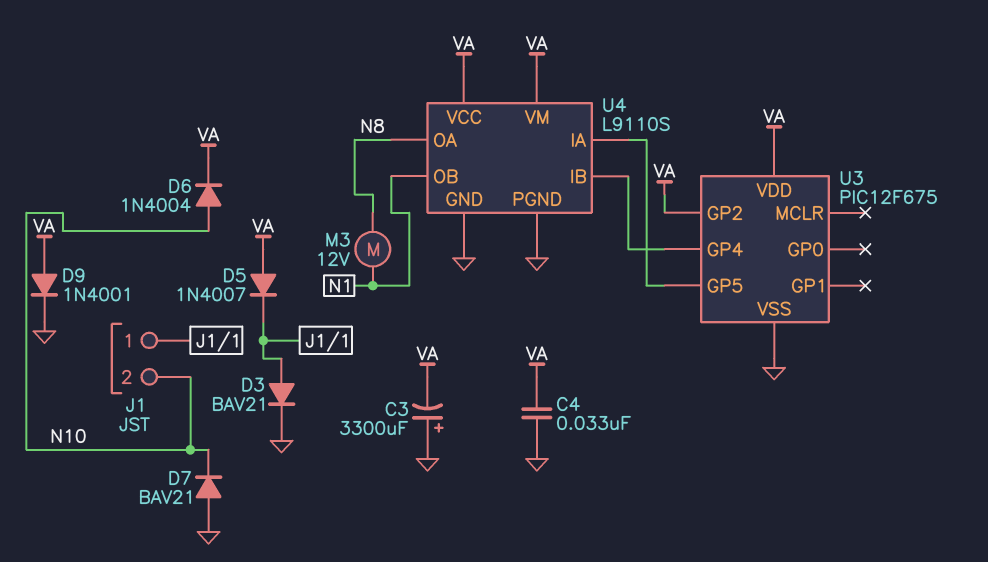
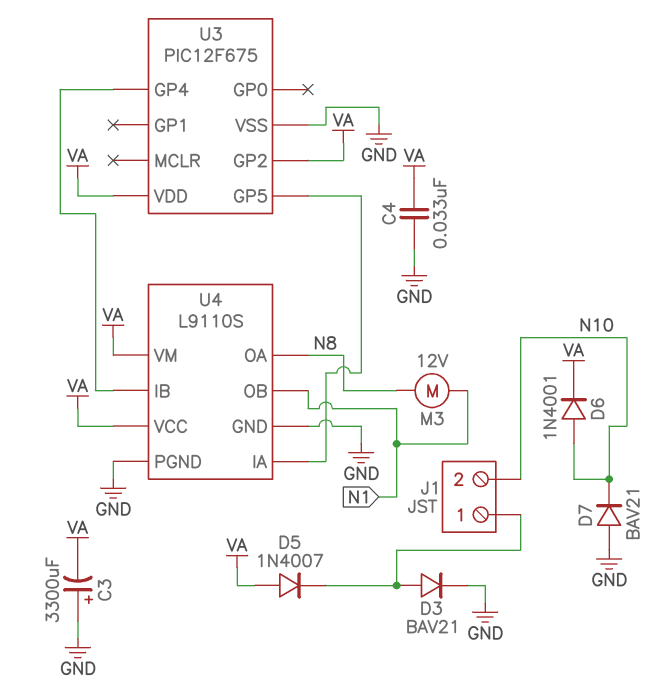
D6: diode 1N4004 (A N10, K VA) -> diode 1N4001 (A N10, K VA)
D9: diode 1N4001 (A VA, K GND) -> none

